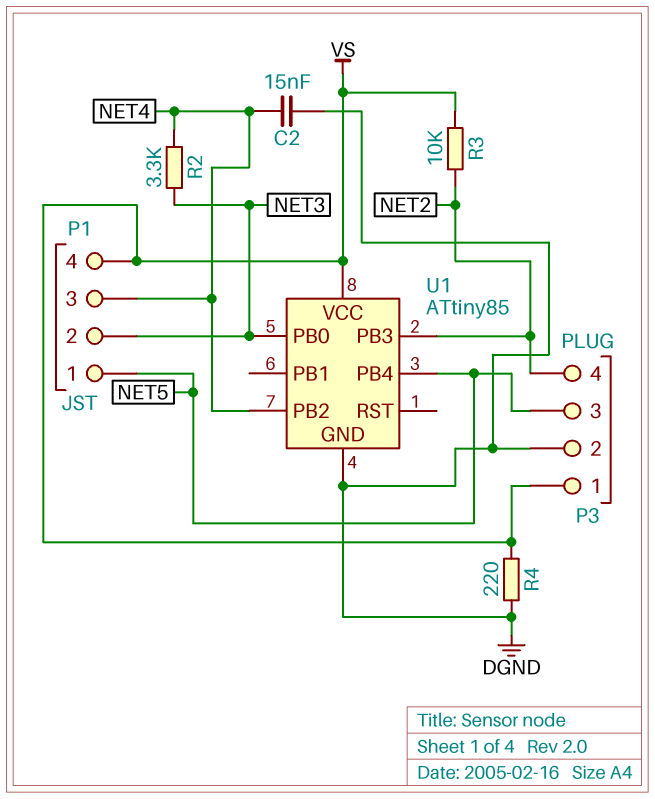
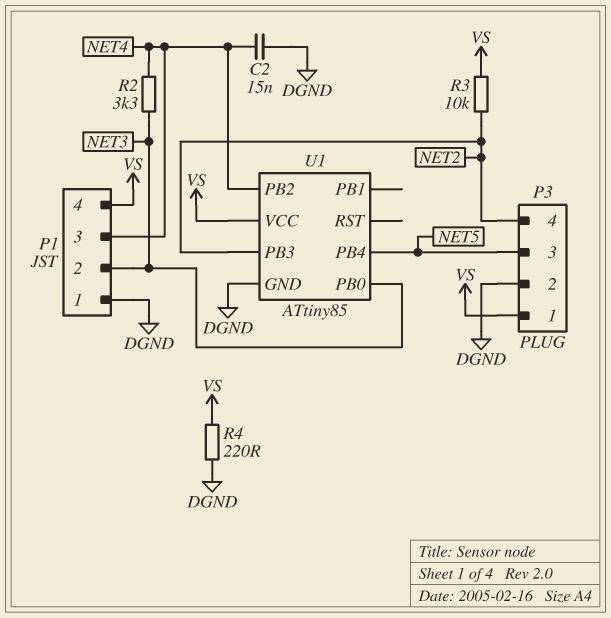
P1 pin 1: NET5 -> DGND

